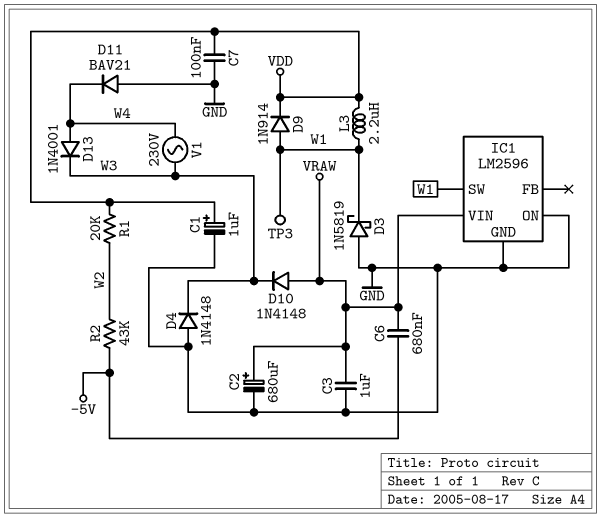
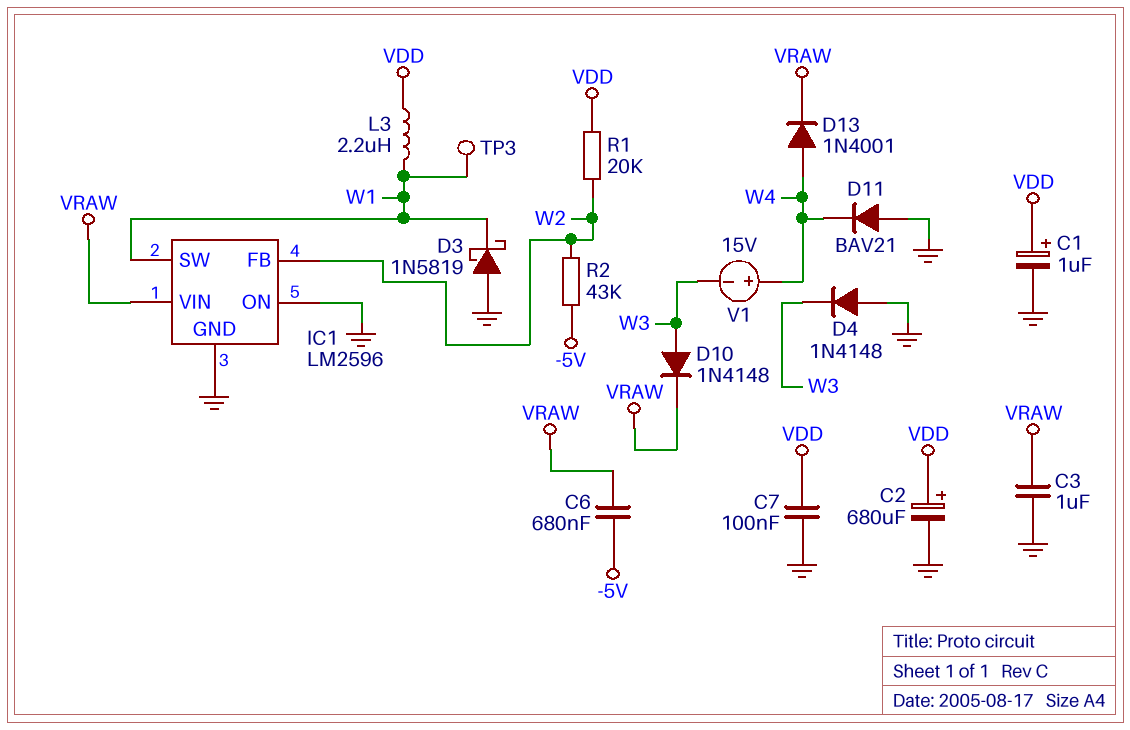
C2: 680uF (plus VRAW, minus GND) -> 680uF (plus VDD, minus GND)
D9: diode 1N914 (A W1, K VDD) -> none
D10: diode 1N4148 (A VRAW, K W3) -> diode 1N4148 (A W3, K VRAW)
D13: diode 1N4001 (A W4, K W3) -> diode 1N4001 (A W4, K VRAW)
IC1 pin FB: none -> W2
V1: AC 230V (W3, W4) -> 15V (plus W4, minus W3)

